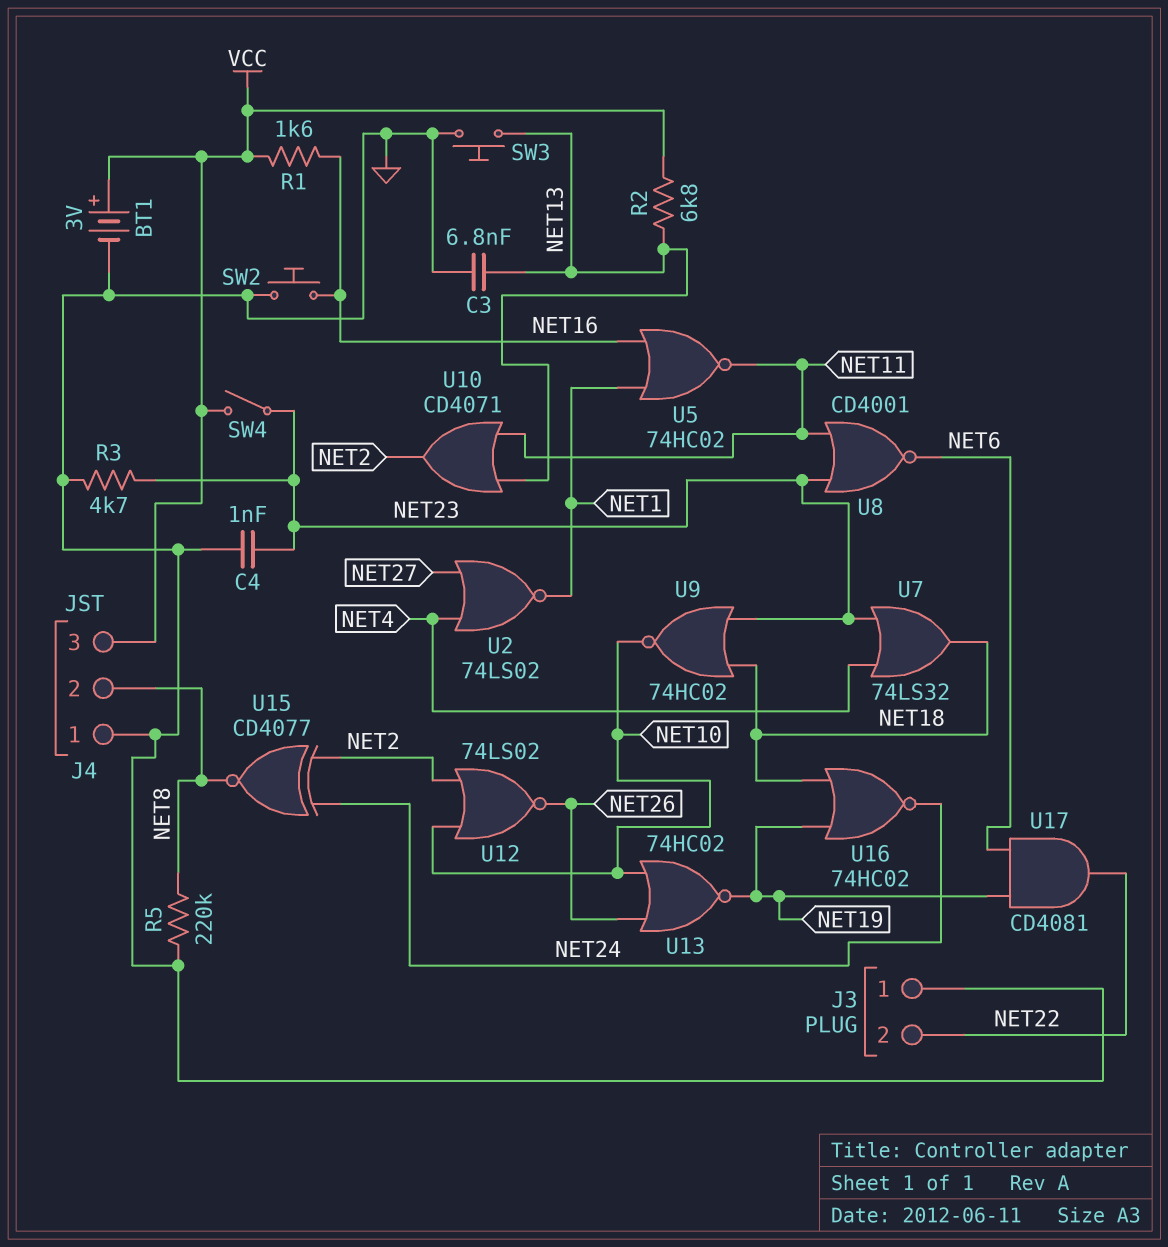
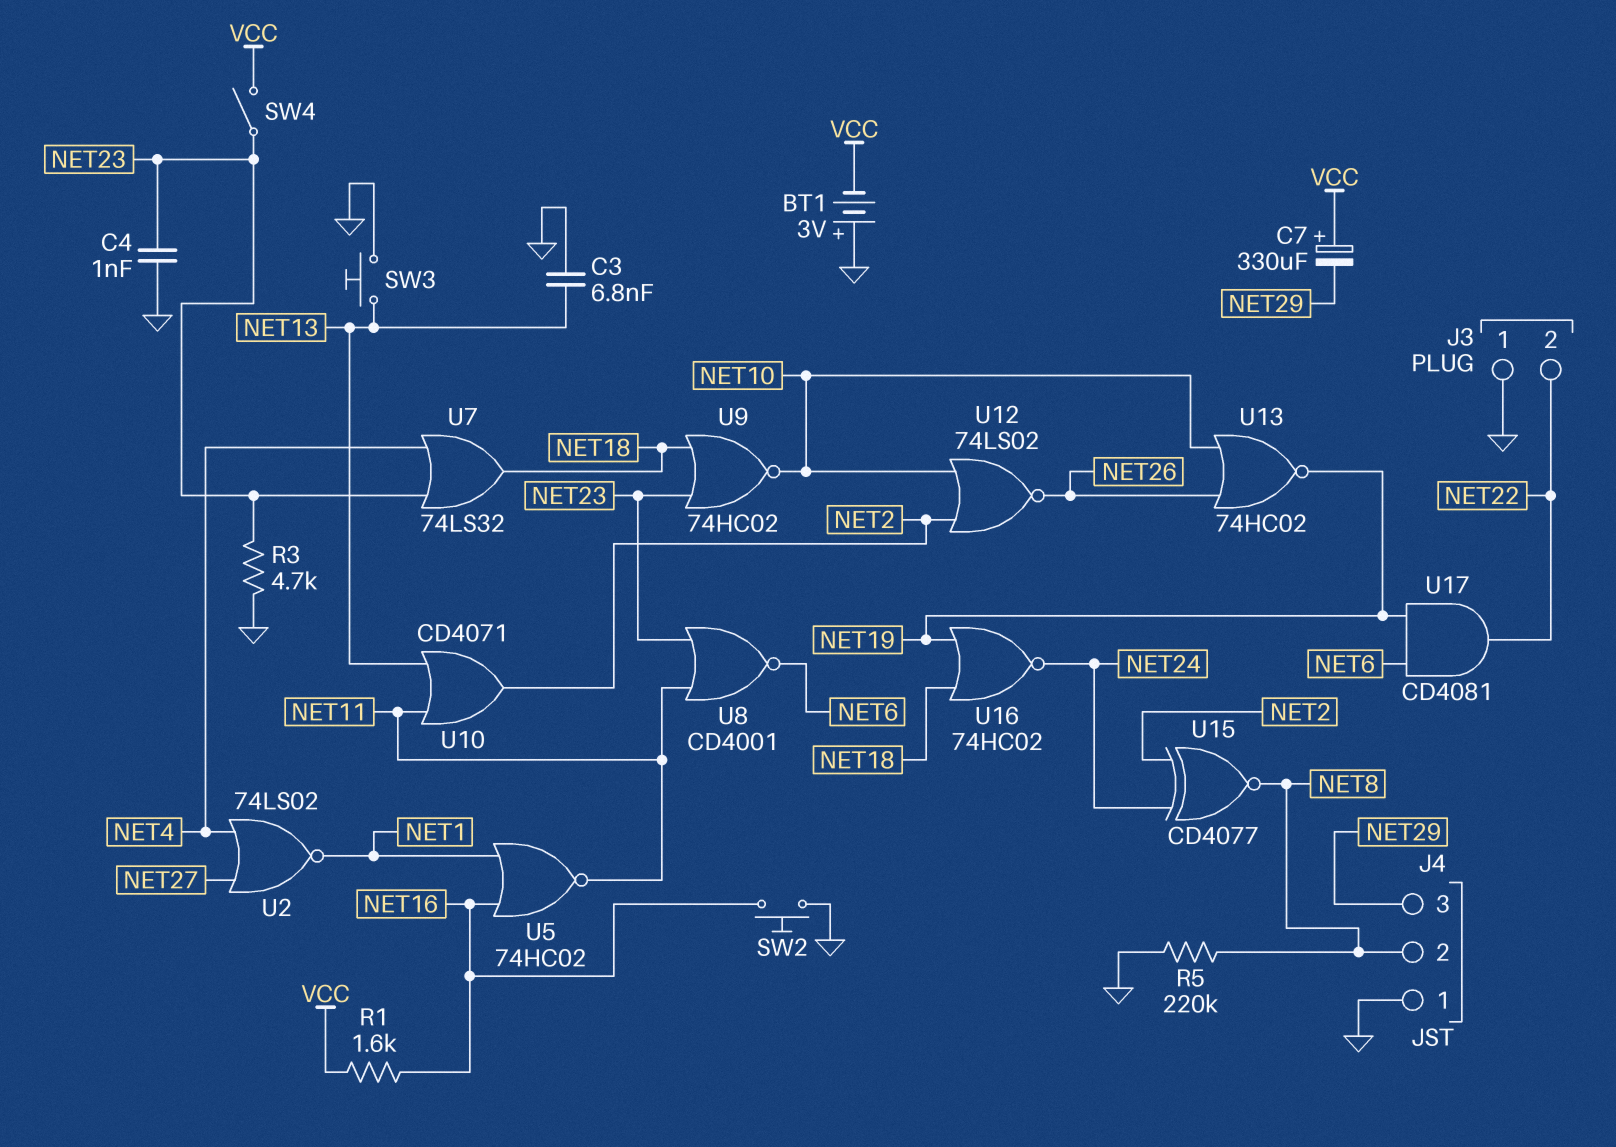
BT1: 3V (plus VCC, minus GND) -> 3V (plus GND, minus VCC)
C7: none -> 330uF (plus VCC, minus NET29)
J4 pin 3: VCC -> NET29
R2: 6.8k (NET13, VCC) -> none

